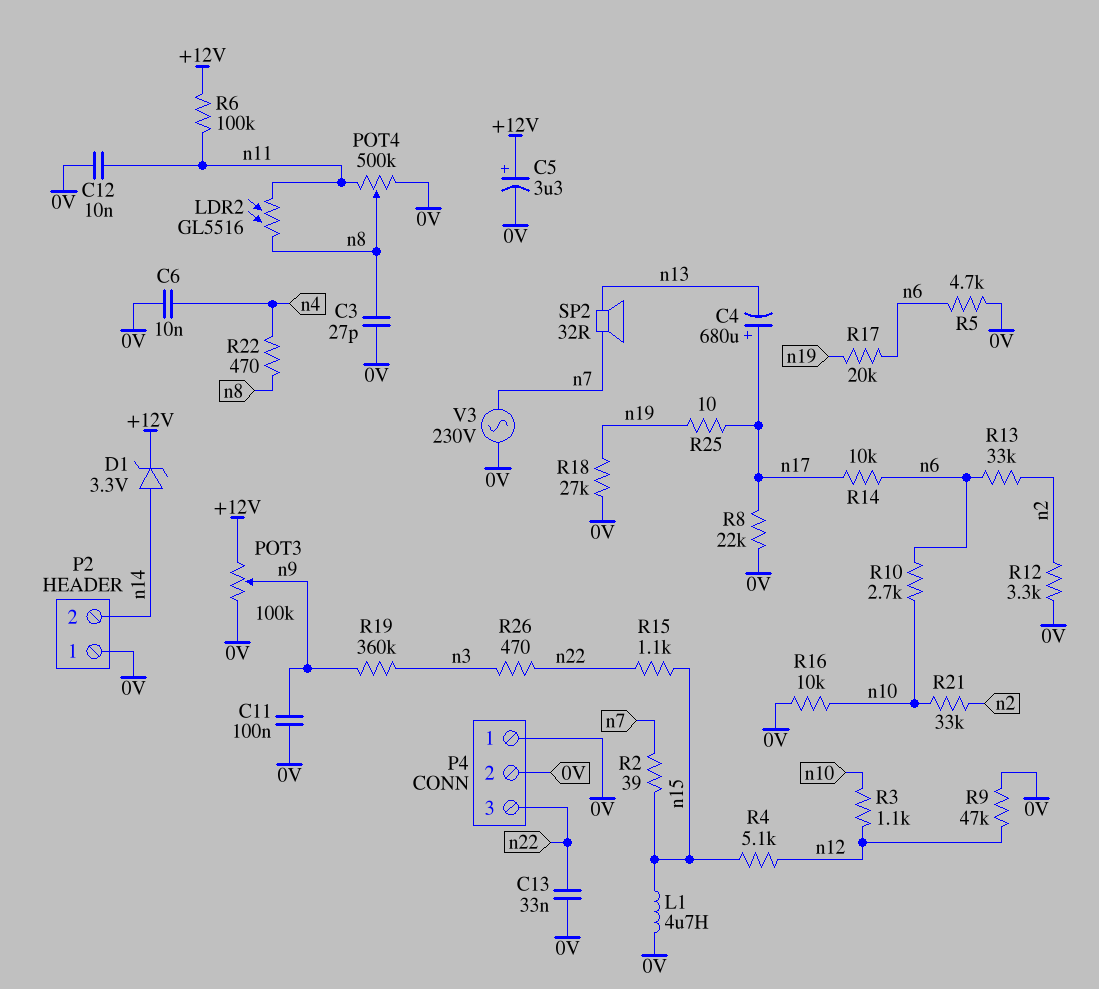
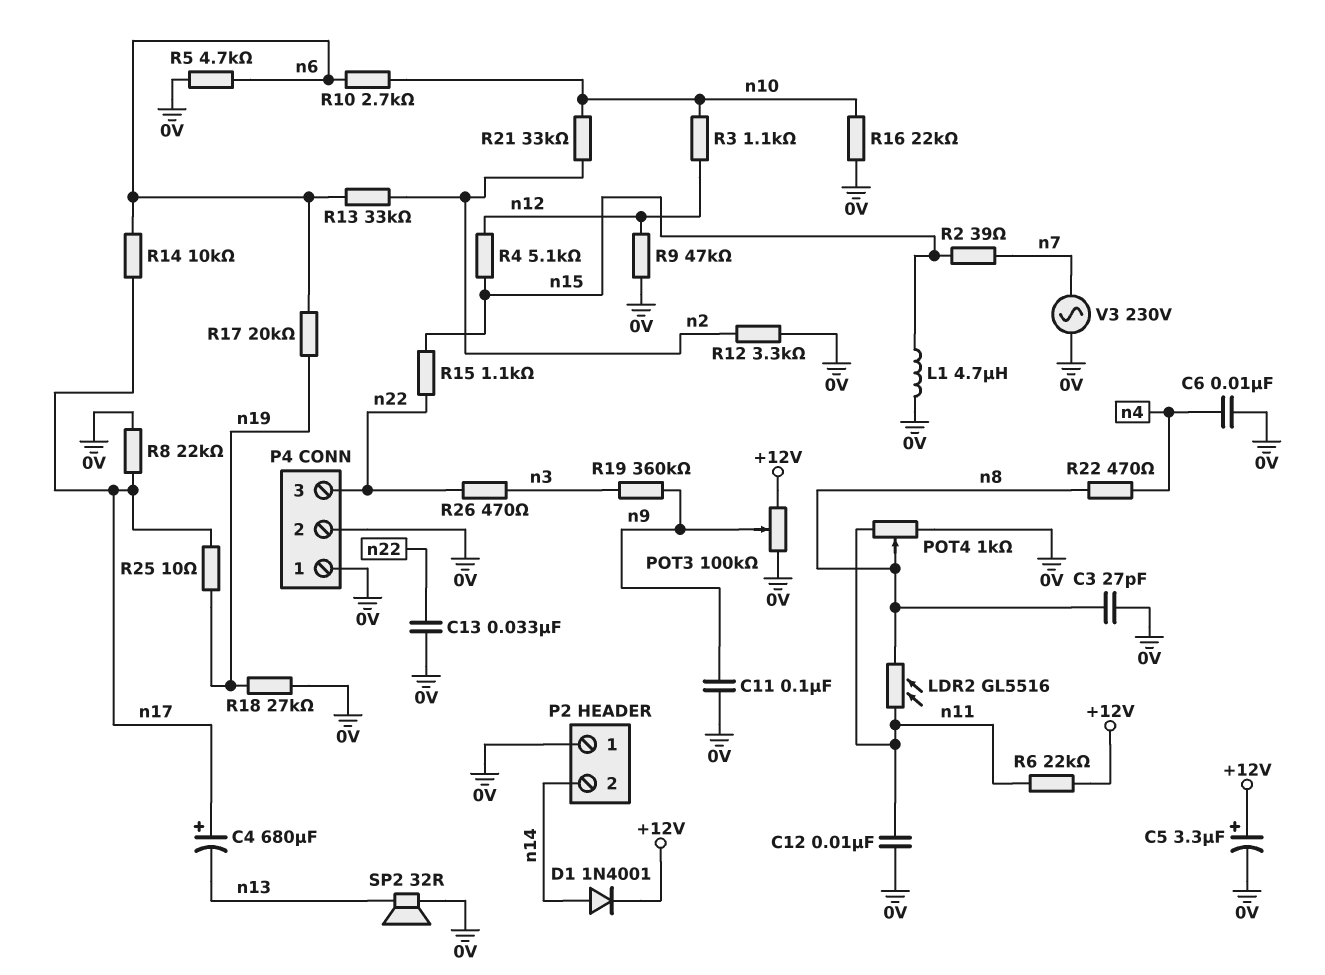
D1: zener 3.3V (A n14, K +12V) -> diode 1N4001 (A n14, K +12V)
POT4: 500k (0V, n11, wiper n8) -> 1k (0V, n11, wiper n8)
R6: 100k (+12V, n11) -> 22k (+12V, n11)
R16: 10k (0V, n10) -> 22k (0V, n10)
SP2: speaker 32R (n7, n13) -> speaker 32R (0V, n13)

